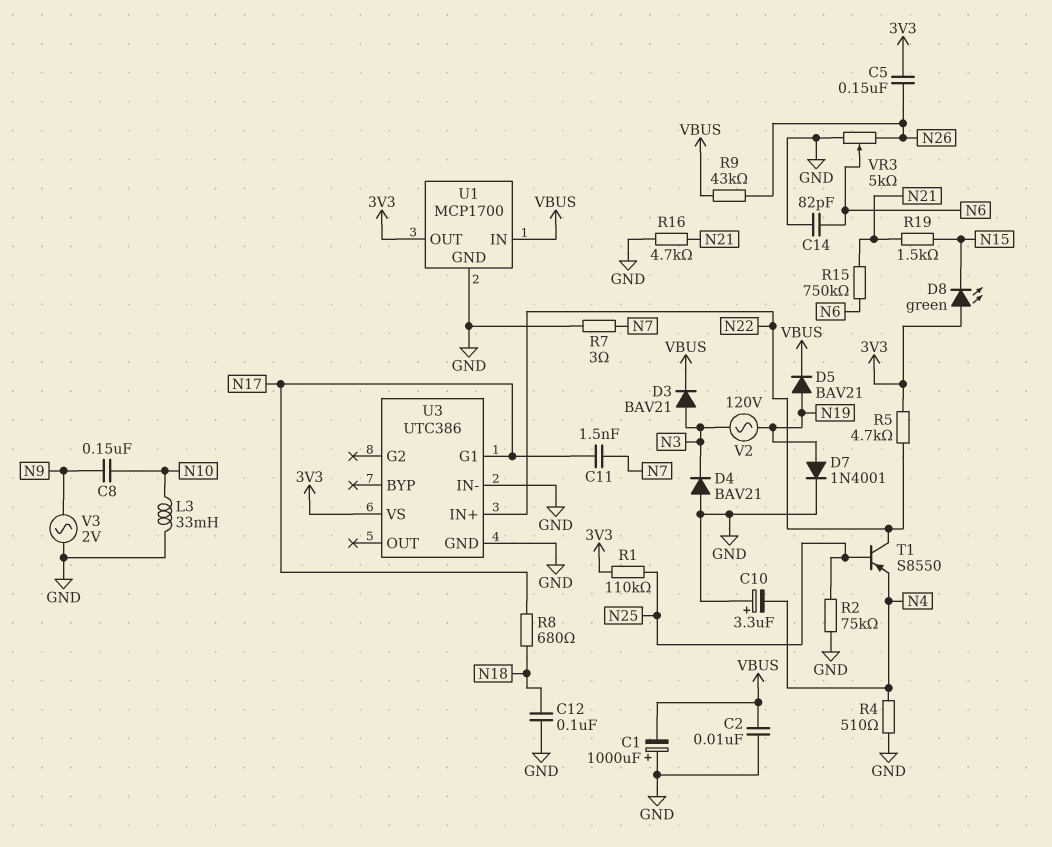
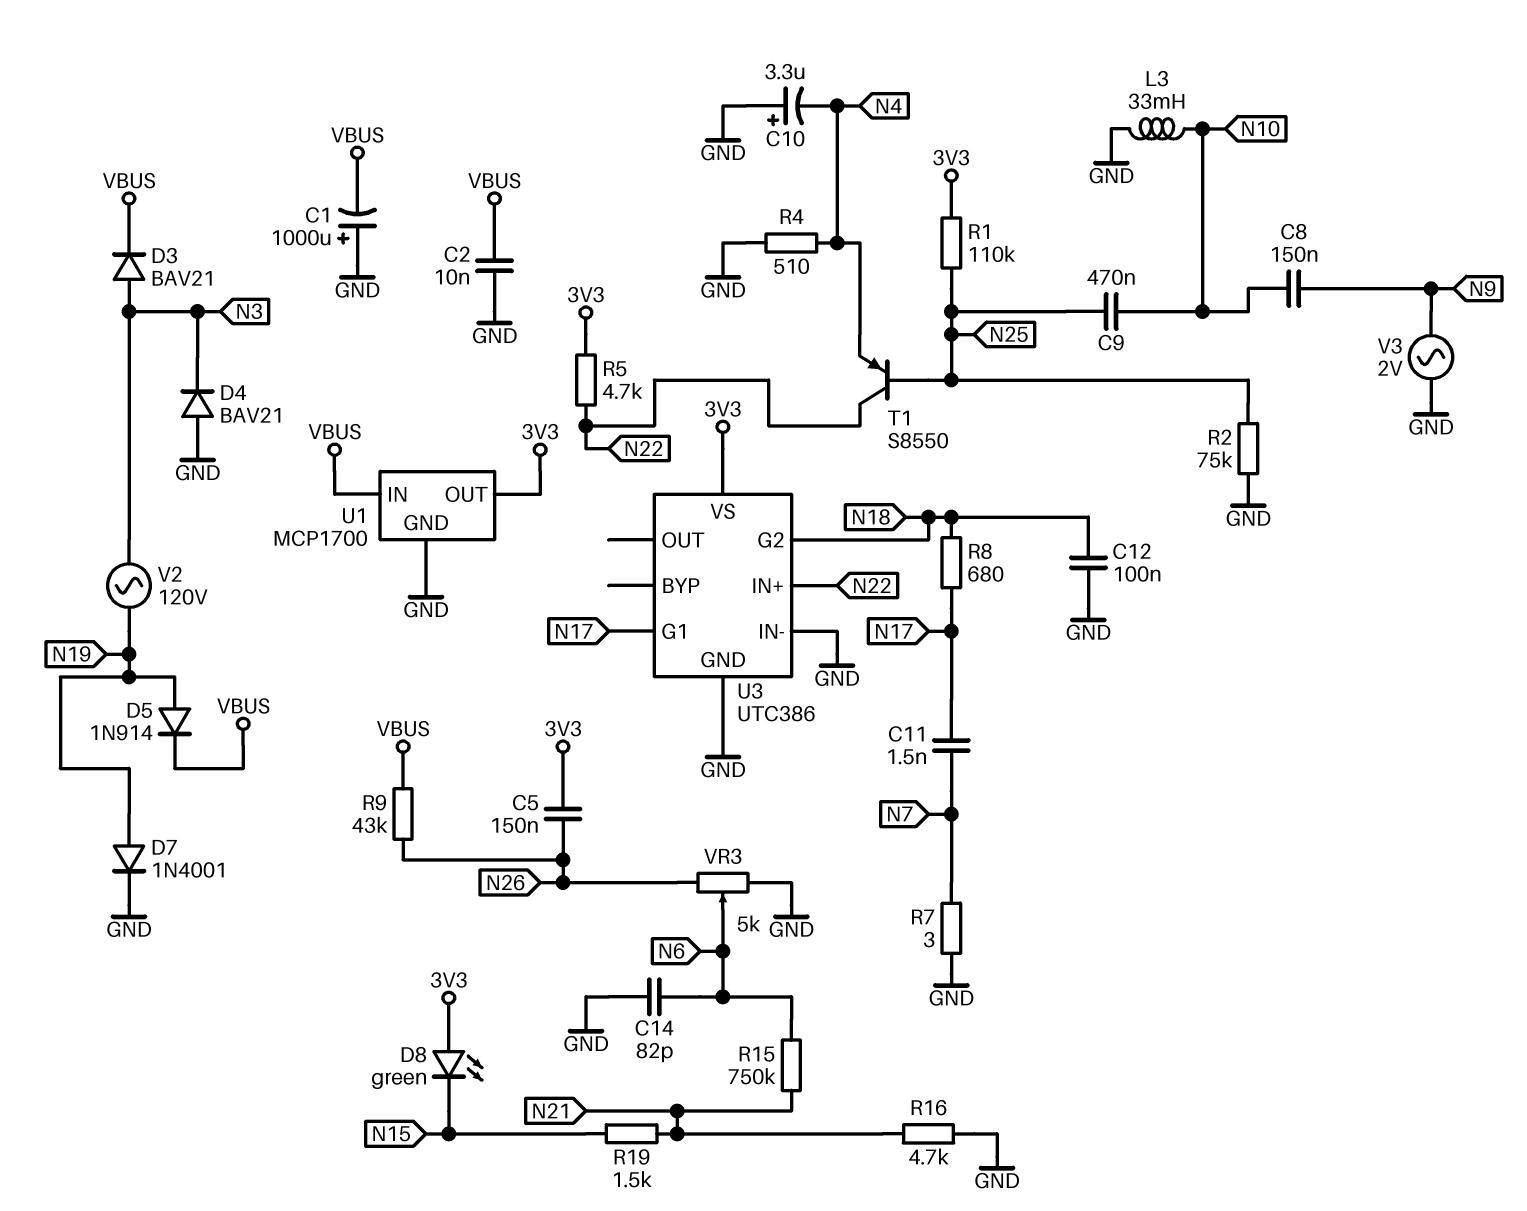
C9: none -> 470nF (N10, N25)
D5: diode BAV21 (A N19, K VBUS) -> diode 1N914 (A N19, K VBUS)
U3 pin G2: none -> N18

